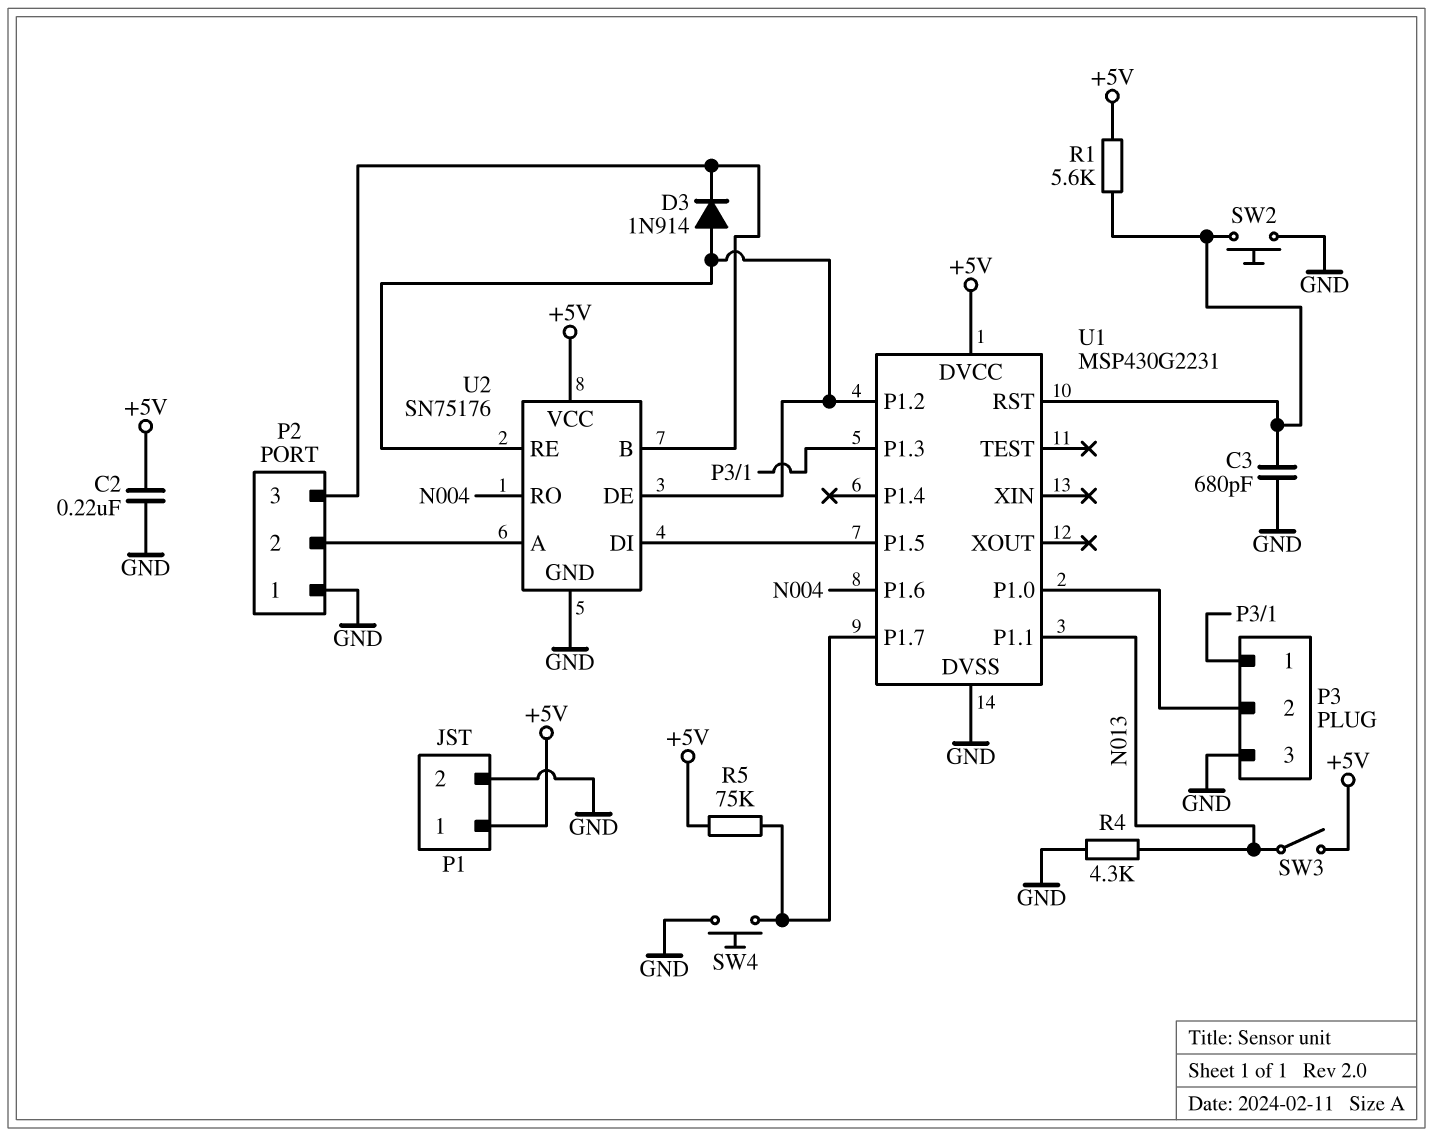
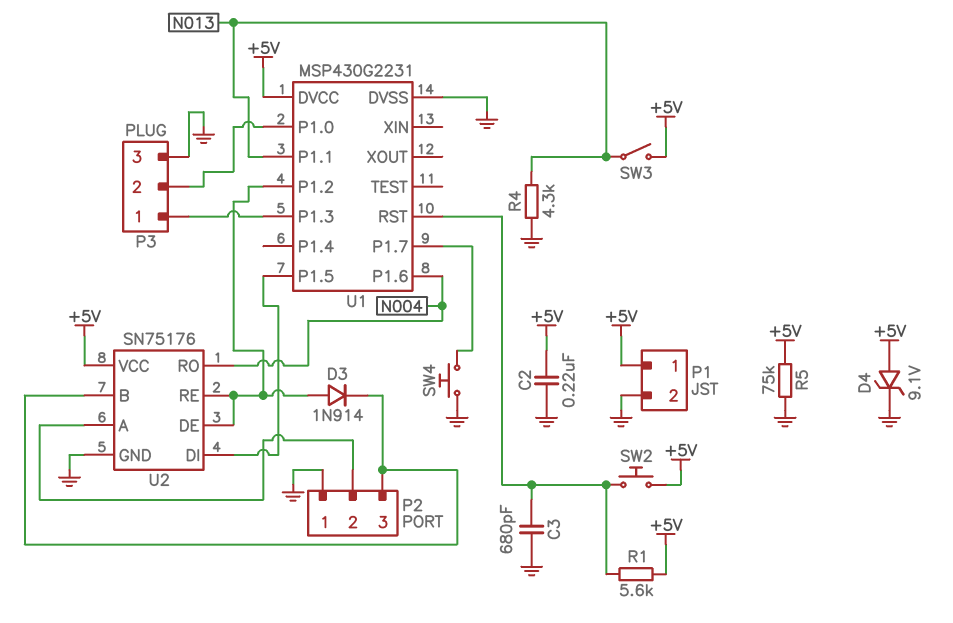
D4: none -> zener 9.1V (A +5V, K GND)
R5: 75k (+5V, U1/P1.7) -> 75k (+5V, GND)
SW2: button (GND, U1/RST) -> button (+5V, U1/RST)

